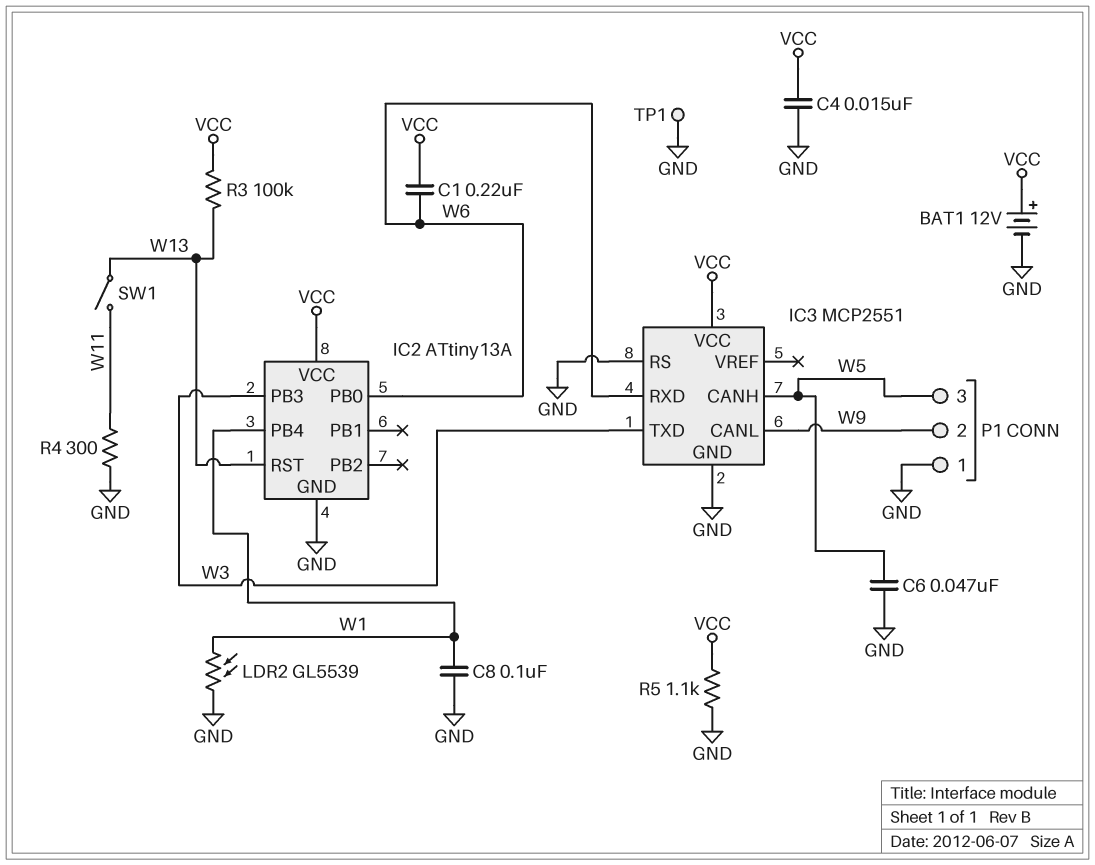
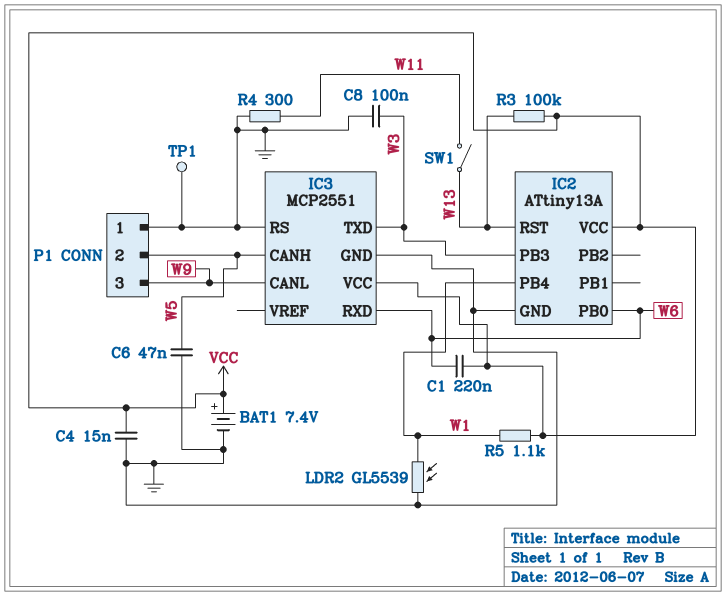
BAT1: 12V (plus VCC, minus GND) -> 7.4V (plus VCC, minus GND)
C8: 100nF (GND, W1) -> 100nF (GND, W3)
P1 pin 2: W9 -> W5
P1 pin 3: W5 -> W9
R5: 1.1k (GND, VCC) -> 1.1k (VCC, W1)

